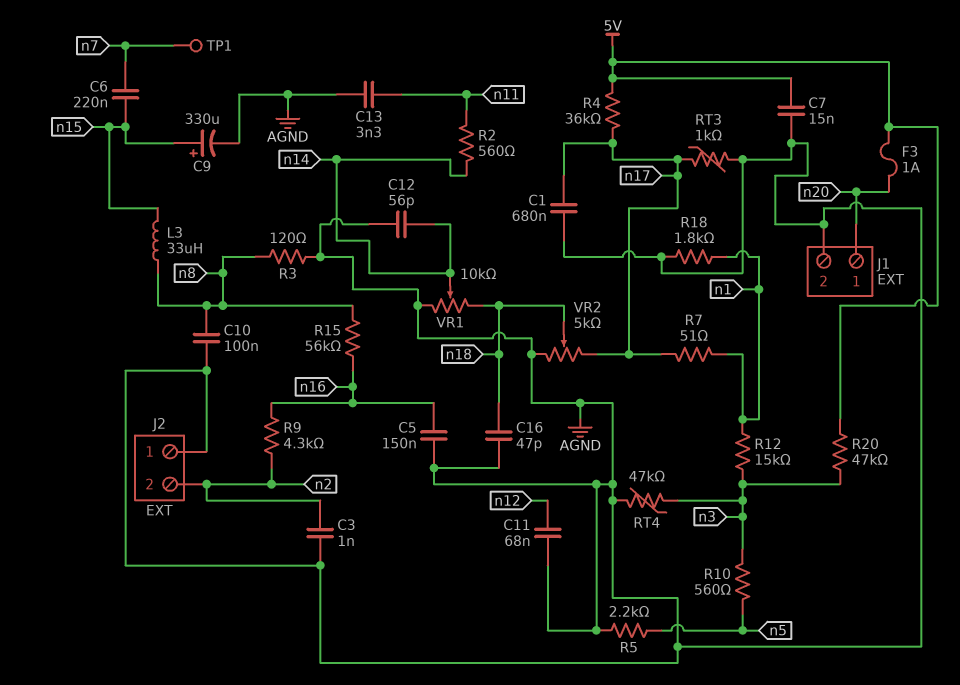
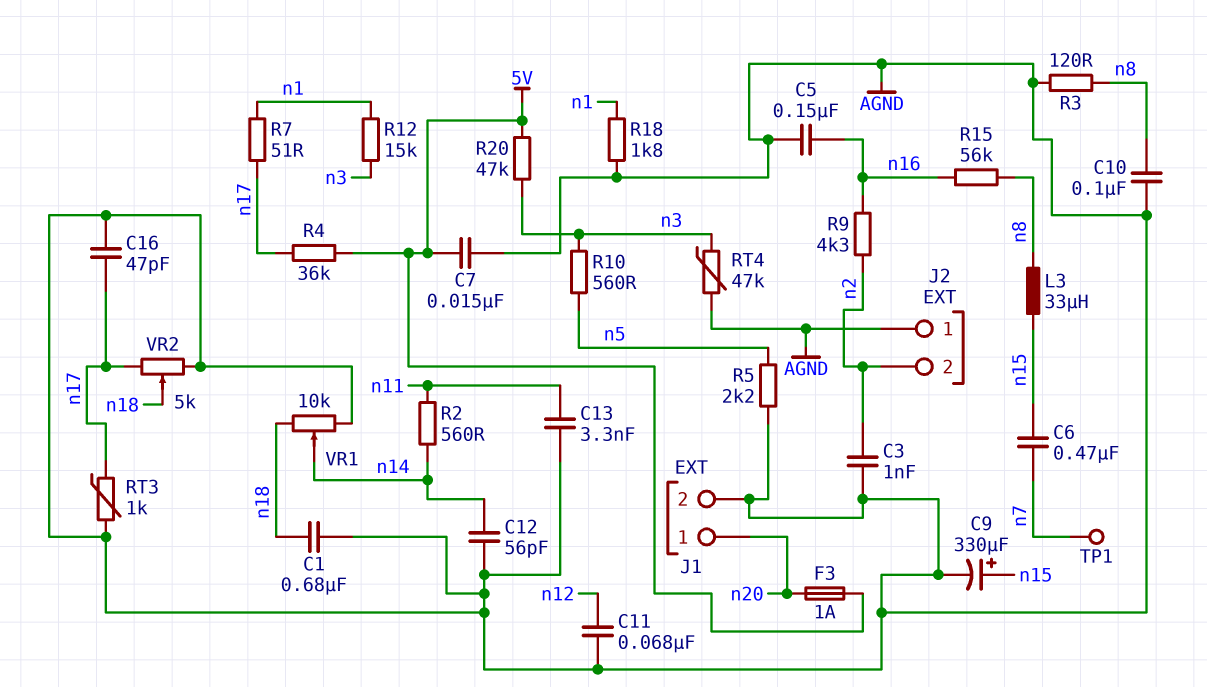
C1: 680nF (AGND, n17) -> 680nF (AGND, n18)
C6: 220nF (n7, n15) -> 470nF (n7, n15)
C16: 47pF (AGND, n18) -> 47pF (AGND, n17)

